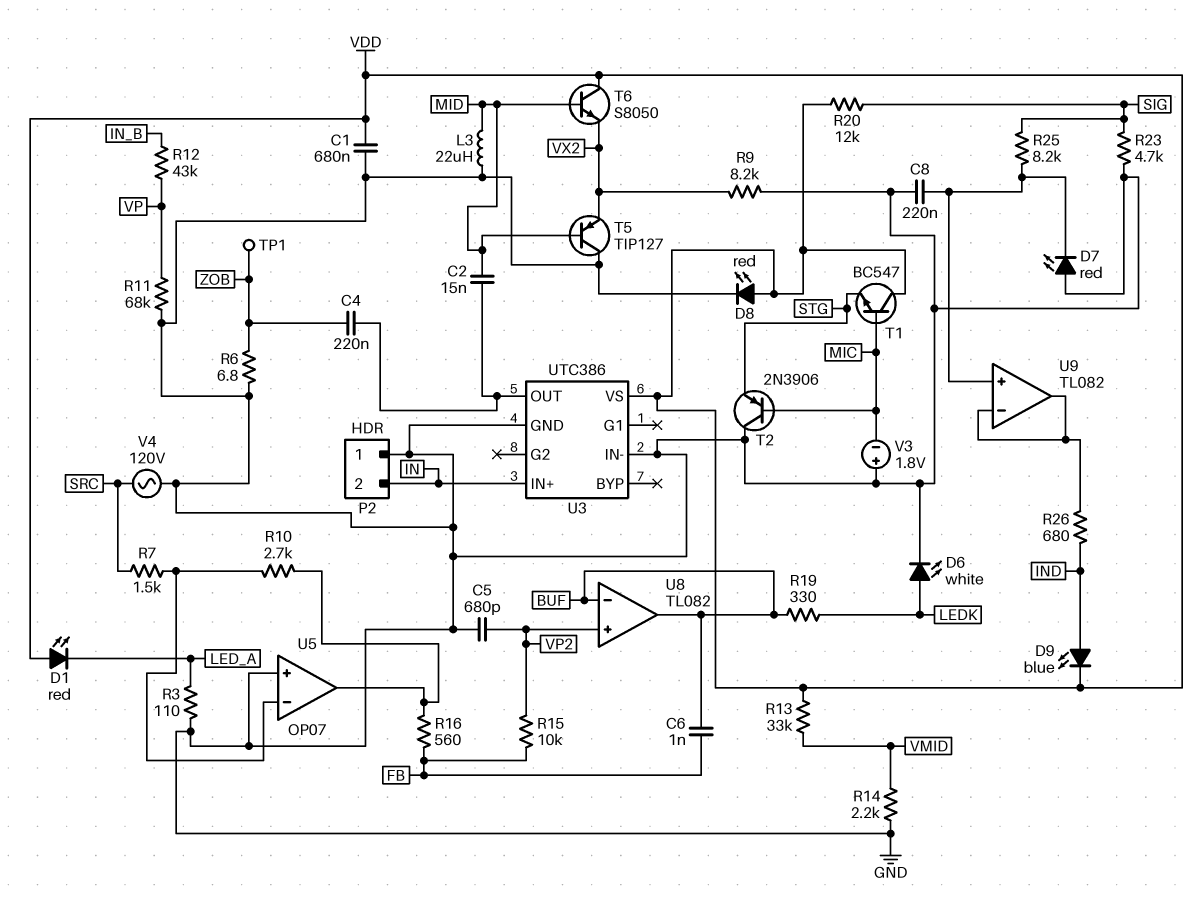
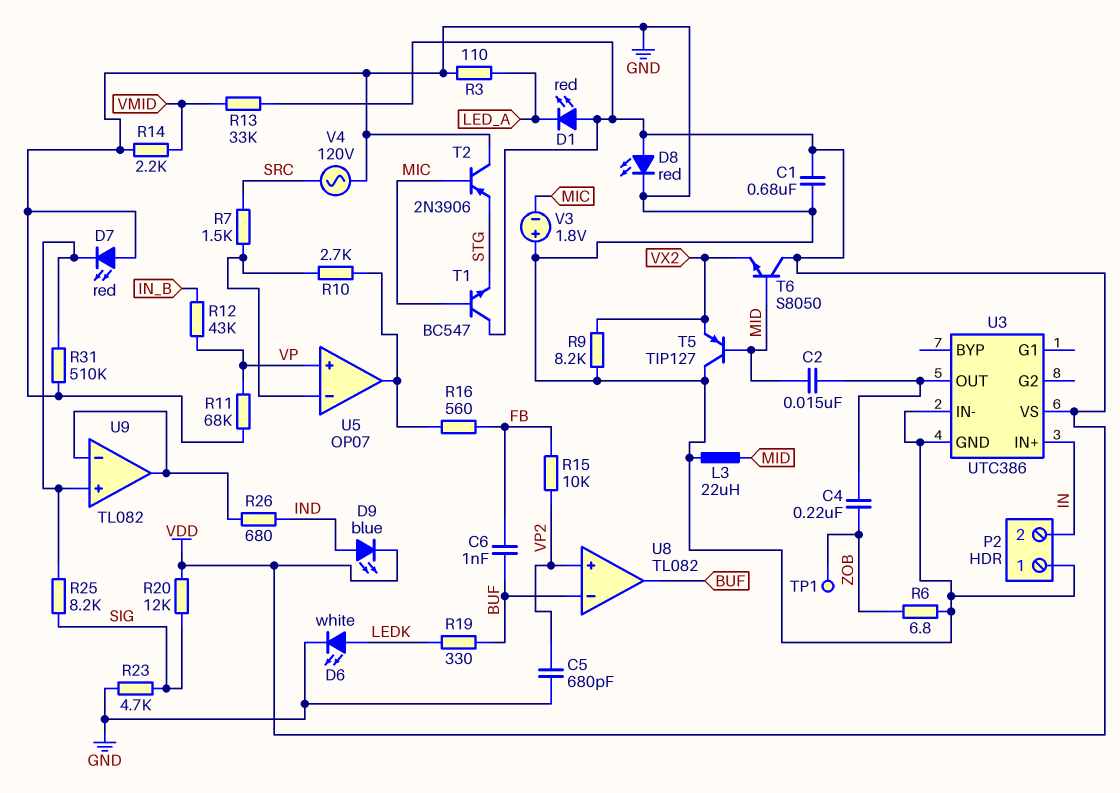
C8: 220nF (GND, U9/in+) -> none
R31: none -> 510k (GND, U9/in+)
U5 pin in+: GND -> VP

